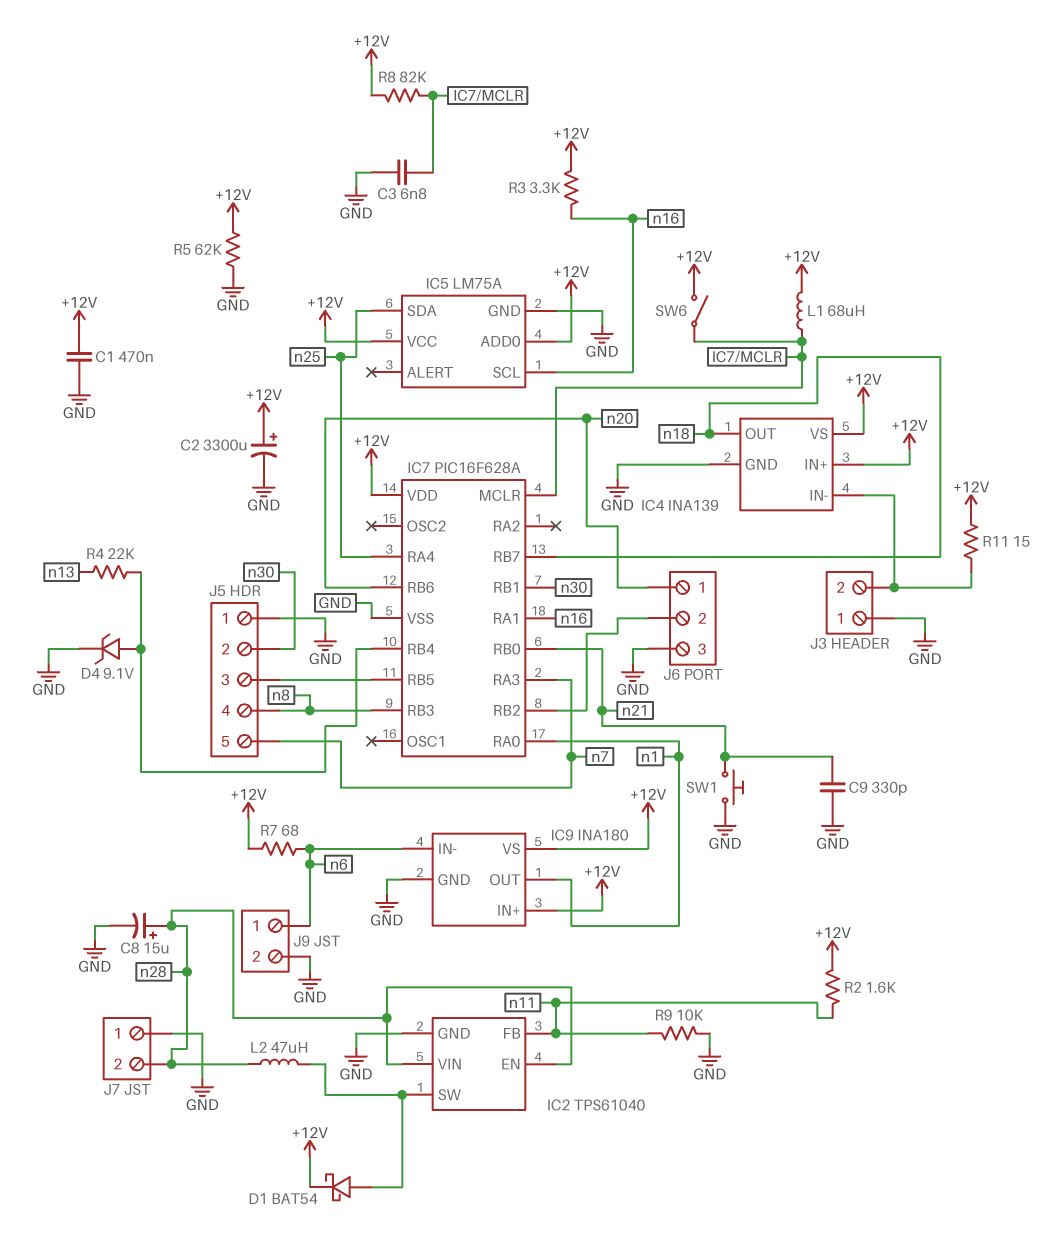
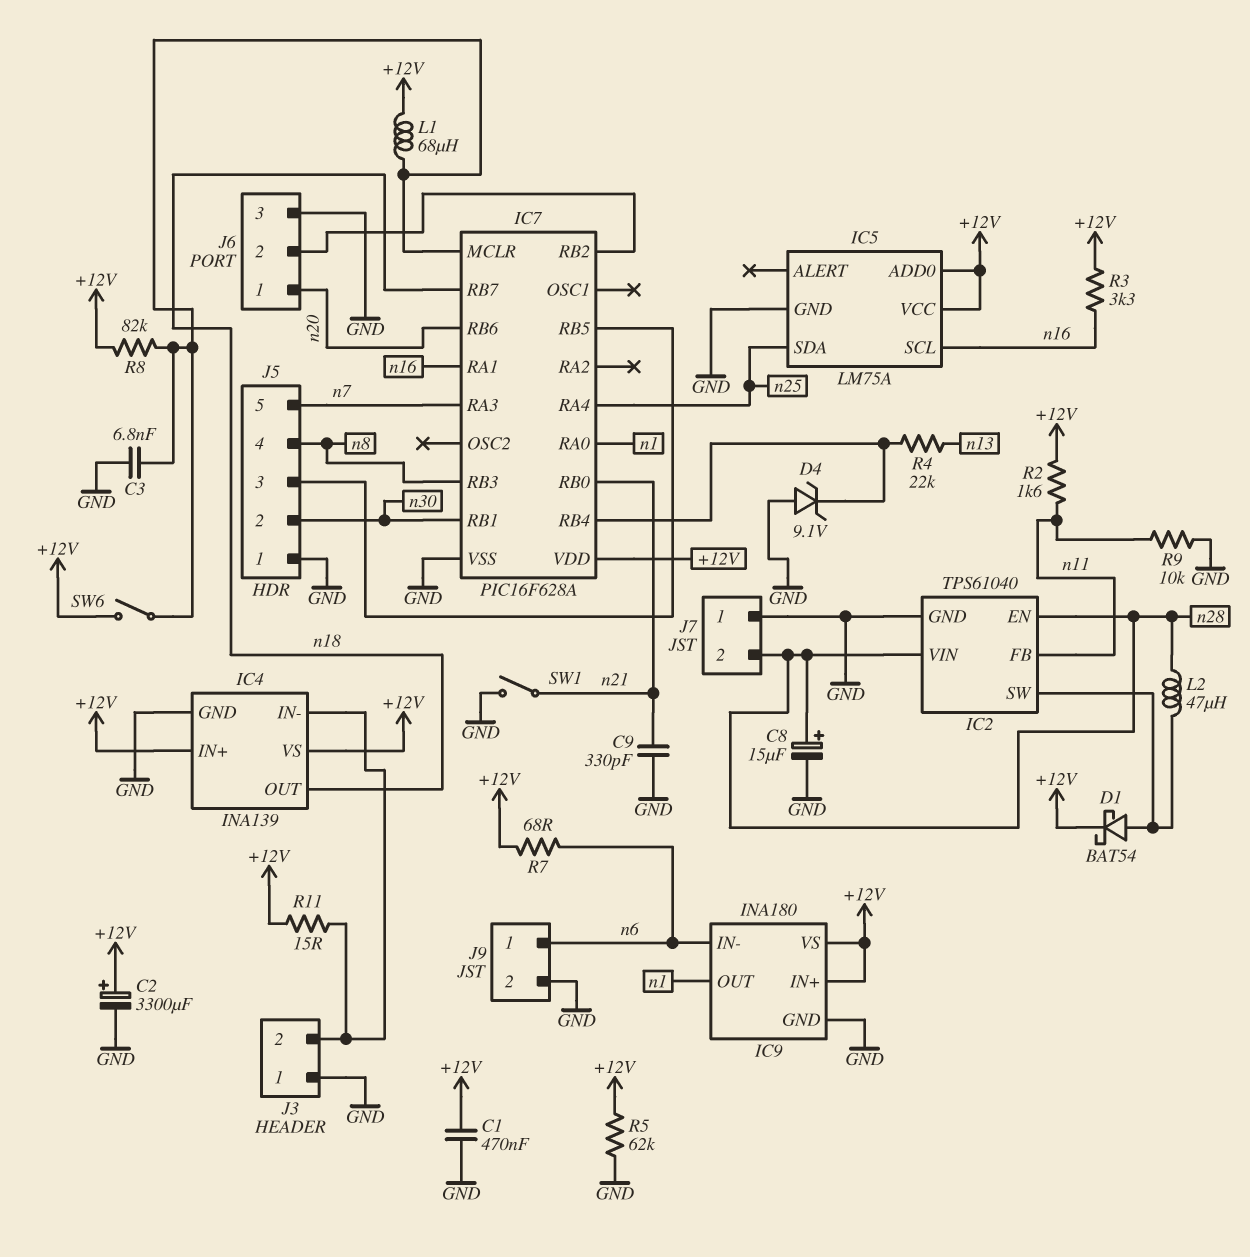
D4: zener 9.1V (A IC7/RB4, K GND) -> zener 9.1V (A GND, K IC7/RB4)
SW1: button (GND, n21) -> switch (GND, n21)

